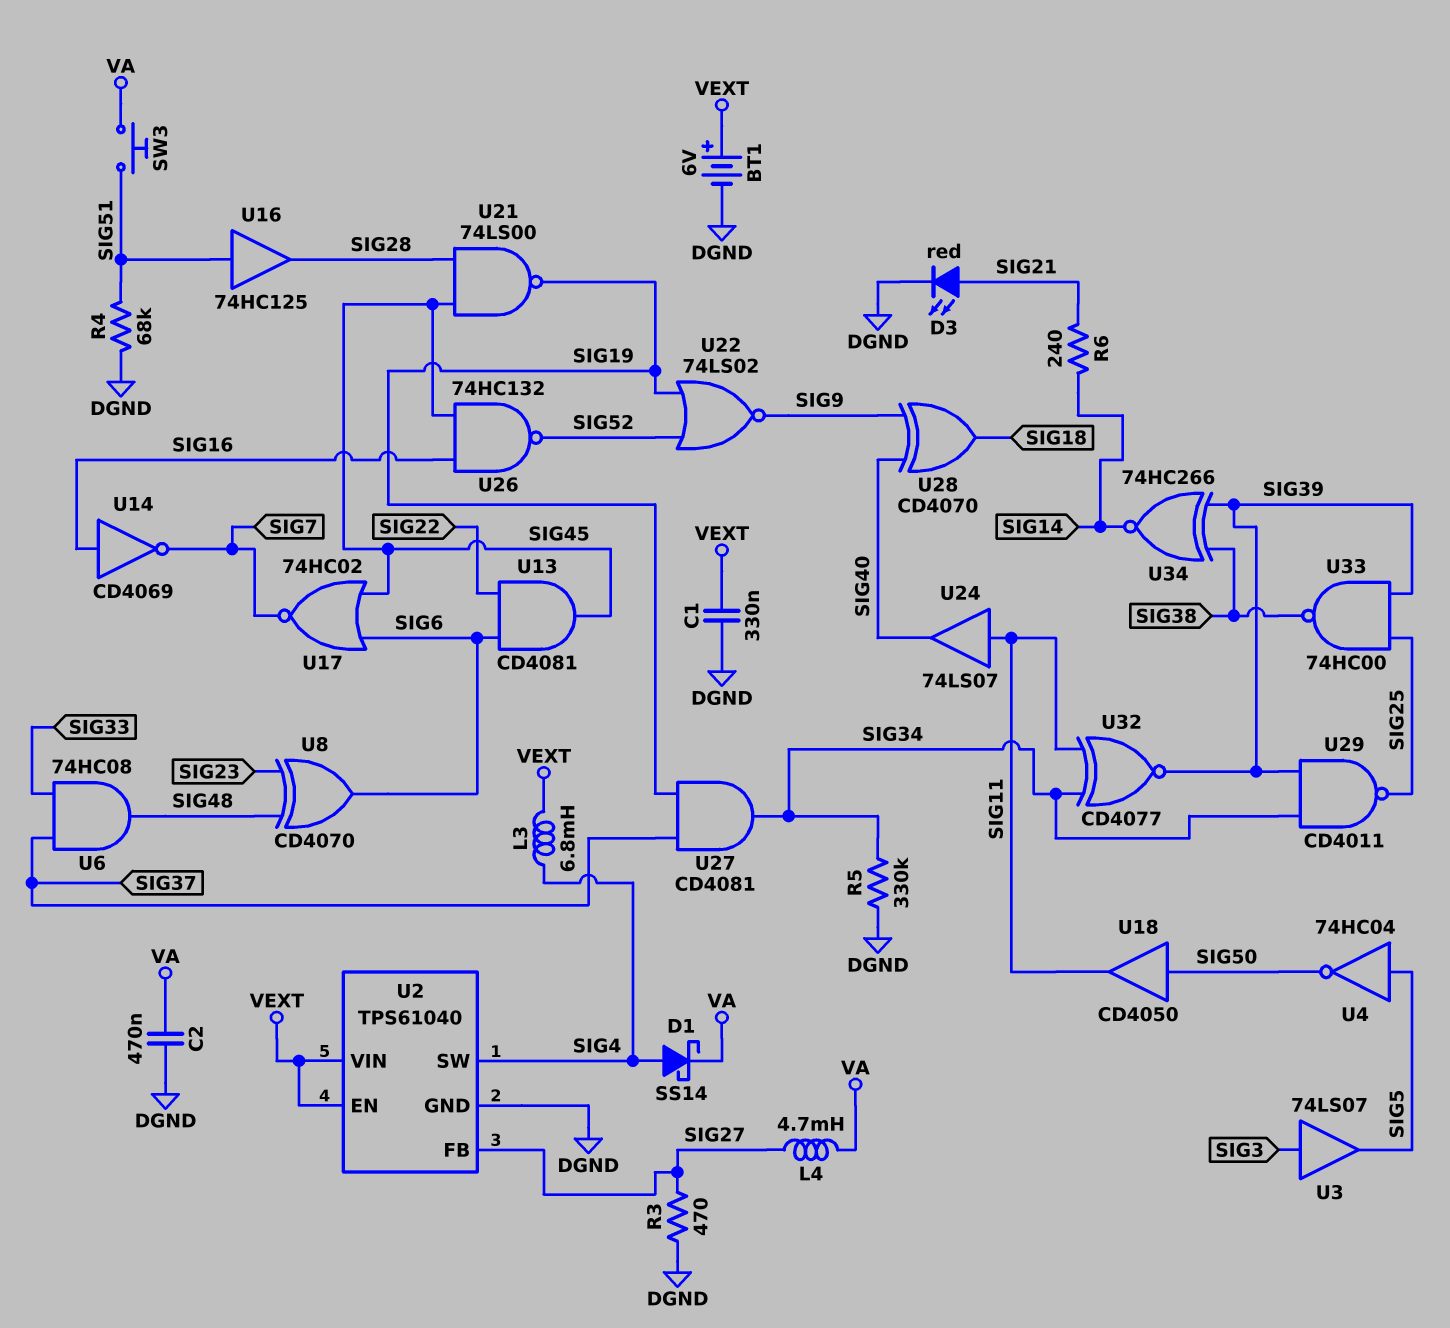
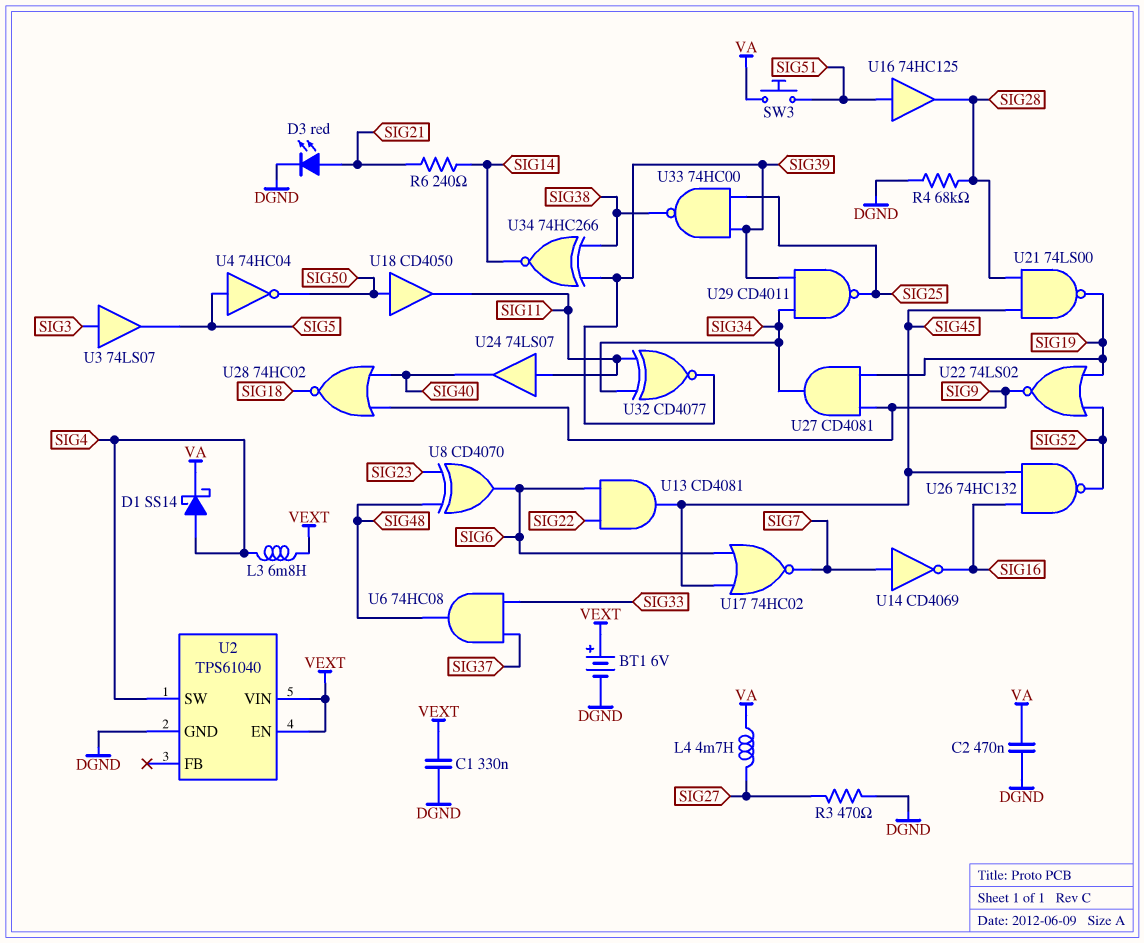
R4: 68k (DGND, SIG51) -> 68k (DGND, SIG28)
R5: 330k (DGND, SIG34) -> none
U2 pin FB: SIG27 -> none
U14: NOT CD4069 (in SIG16, out SIG7) -> NOT CD4069 (in SIG7, out SIG16)
U27: AND CD4081 (in SIG19, in SIG37, out SIG34) -> AND CD4081 (in SIG9, in SIG19, out SIG34)
U28: XOR CD4070 (in SIG9, in SIG40, out SIG18) -> NOR 74HC02 (in SIG9, in SIG40, out SIG18)

